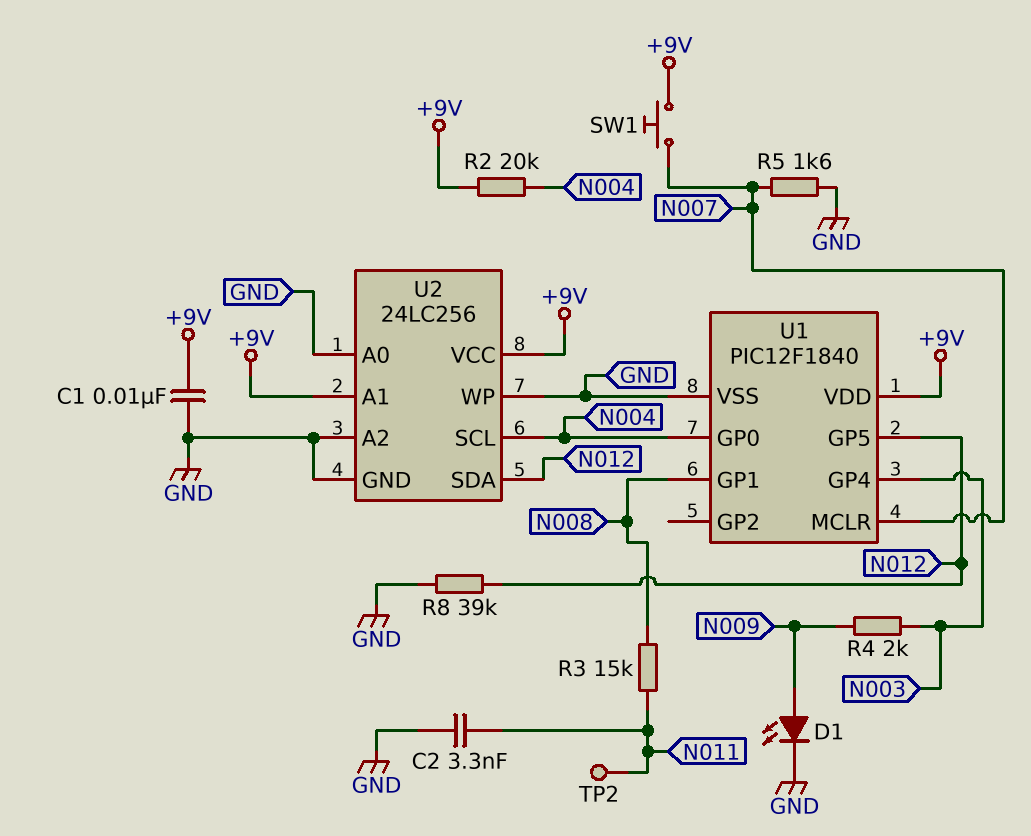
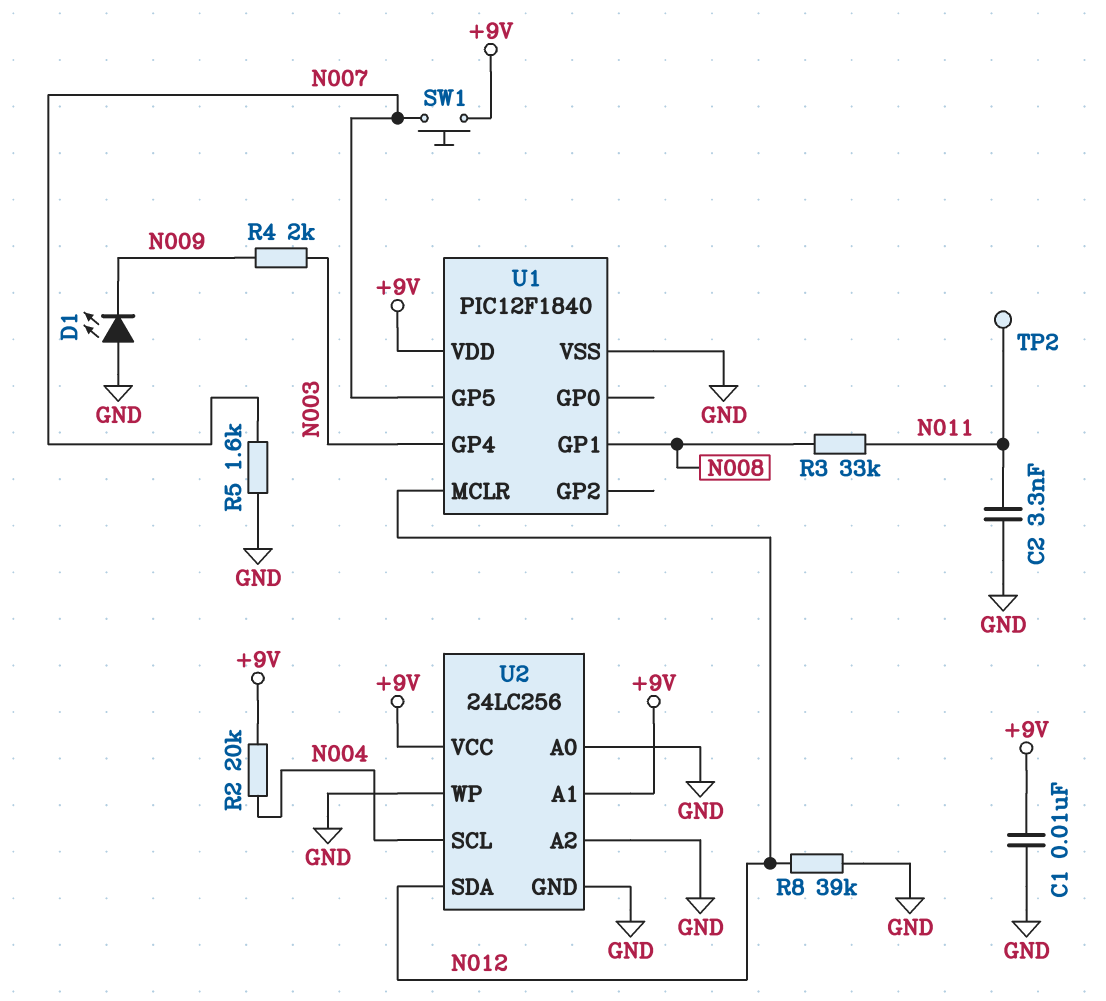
D1: LED (A N009, K GND) -> LED (A GND, K N009)
R3: 15k (N008, N011) -> 33k (N008, N011)
U1 pin GP0: N004 -> none
U1 pin GP5: N012 -> N007
U1 pin MCLR: N007 -> N012

